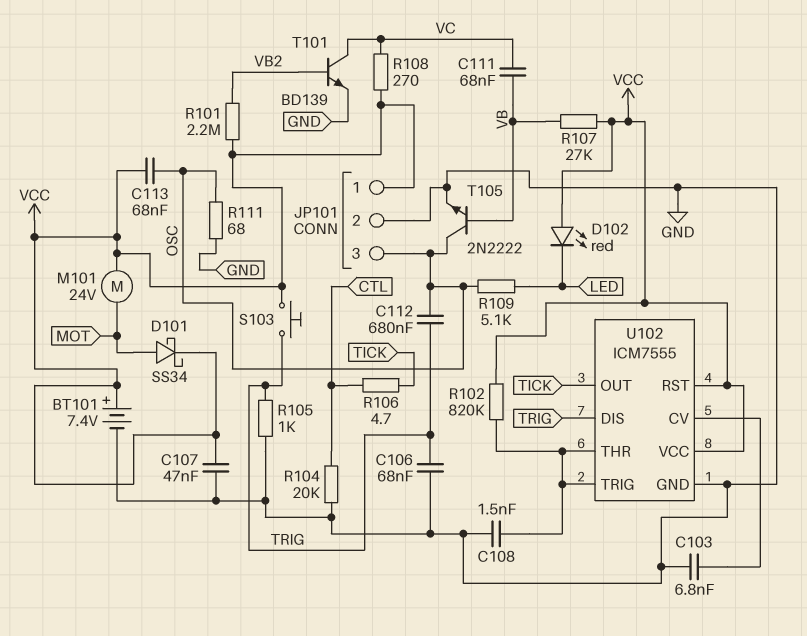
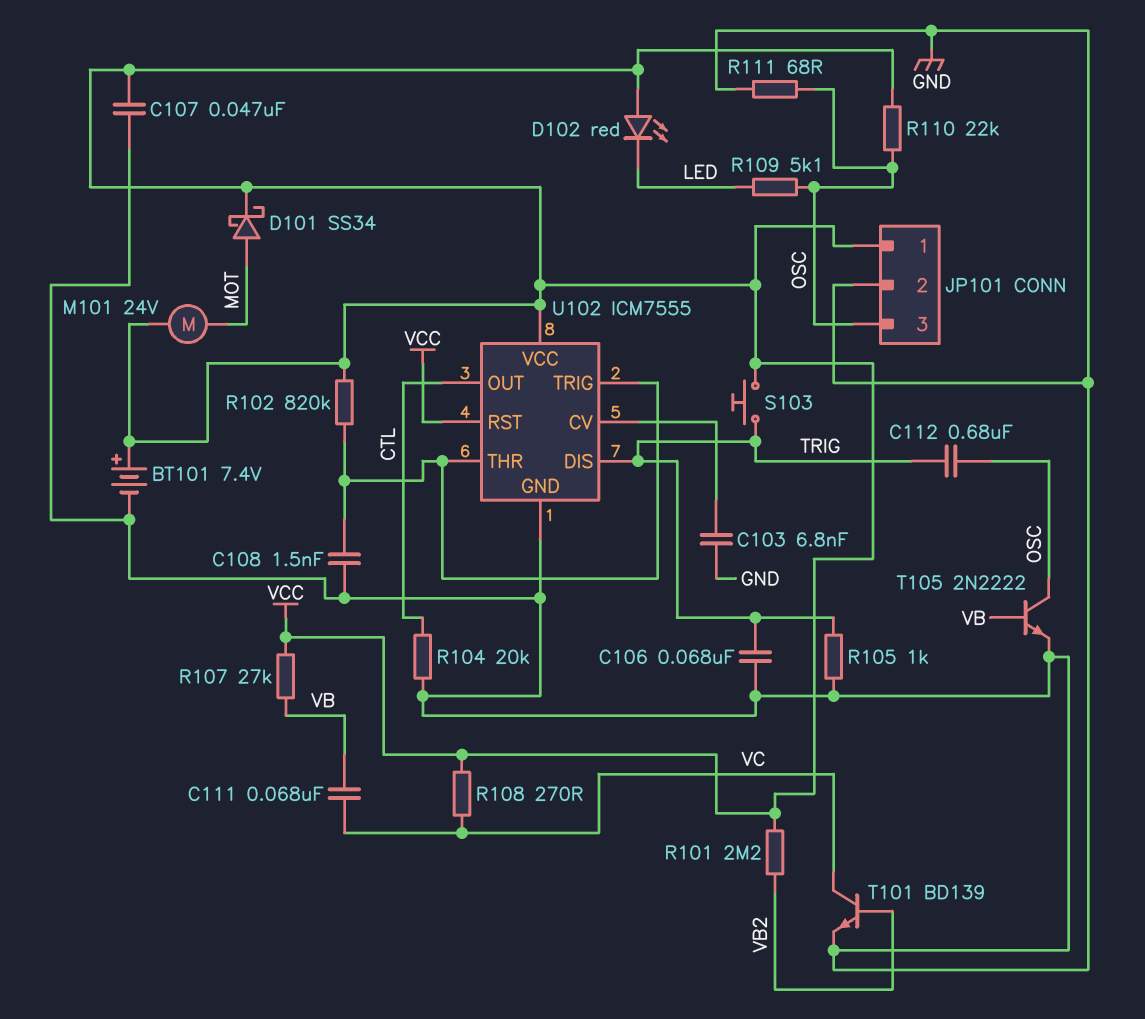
C113: 68nF (OSC, VCC) -> none
R106: 4.7 (CTL, TICK) -> none
R110: none -> 22k (OSC, VCC)
U102 pin OUT: TICK -> CTL

